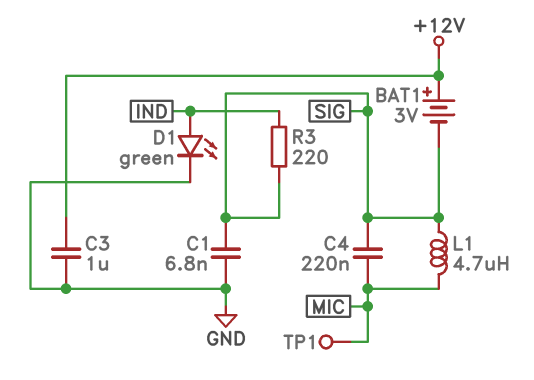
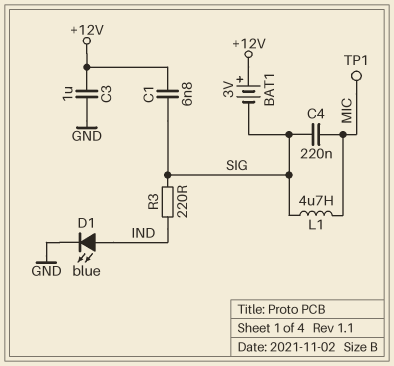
C1: 6.8nF (GND, SIG) -> 6.8nF (+12V, SIG)
D1: LED green (A IND, K GND) -> LED blue (A IND, K GND)

